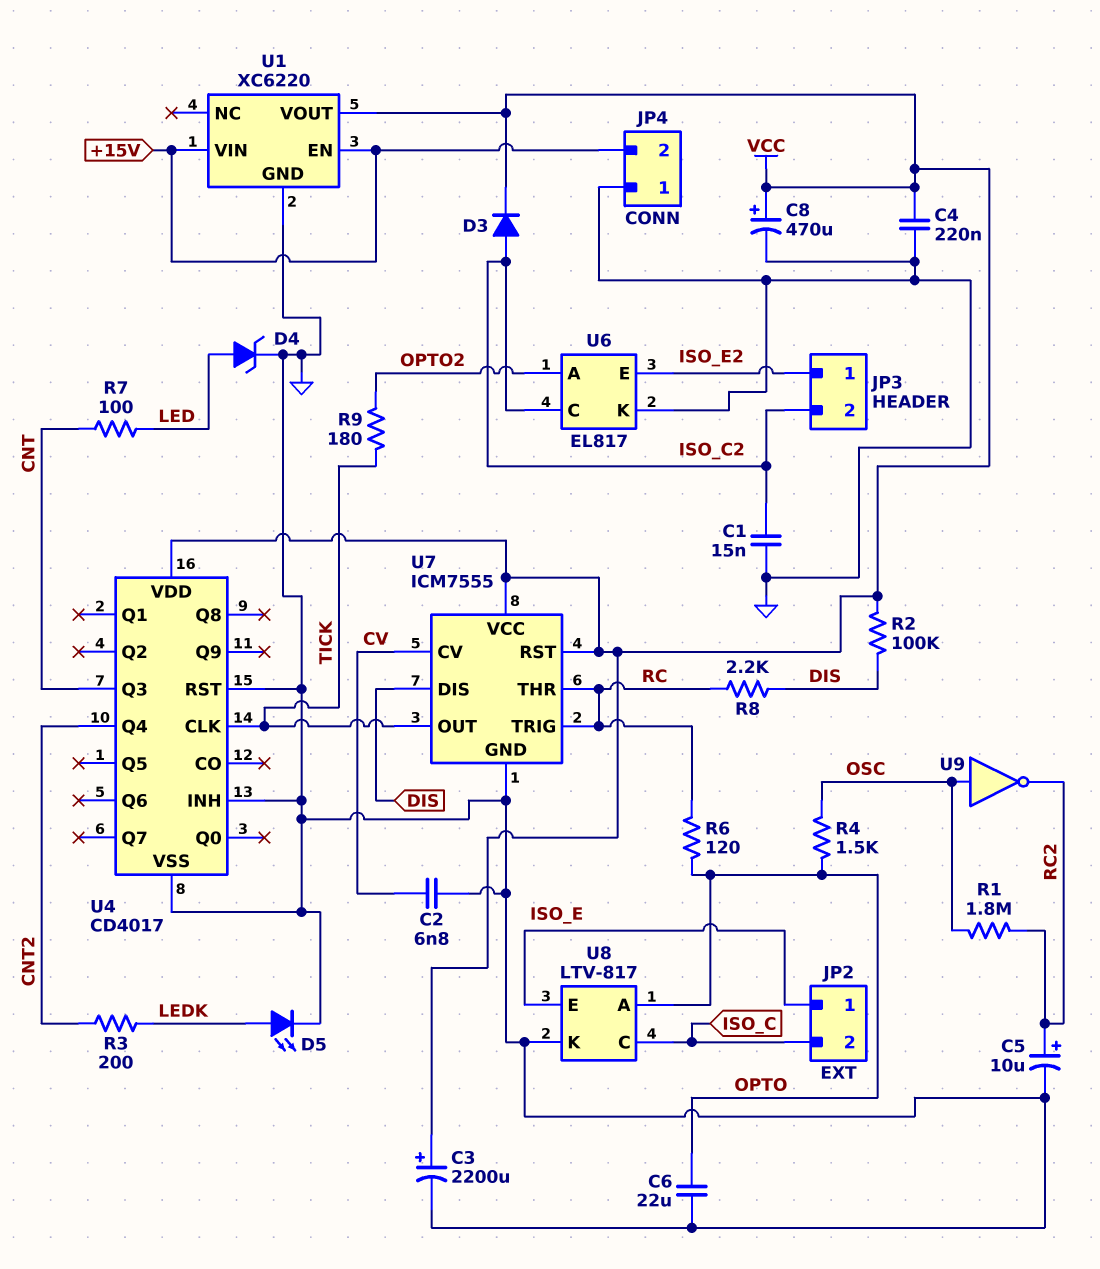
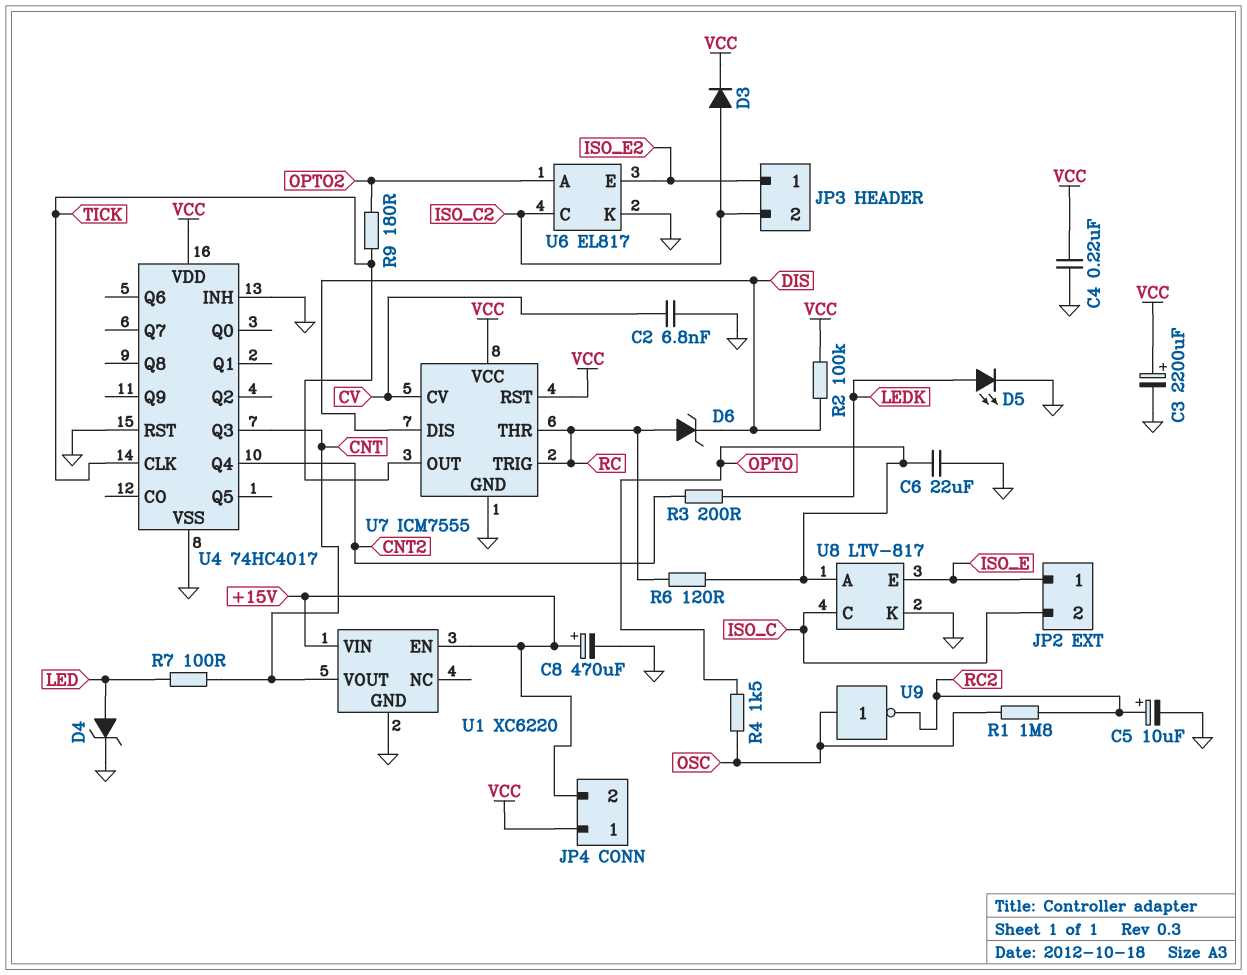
C1: 15nF (GND, ISO_C2) -> none
C8: 470uF (plus VCC, minus GND) -> 470uF (plus +15V, minus GND)
D6: none -> zener (A RC, K DIS)
JP4 pin 1: GND -> VCC
R8: 2.2k (DIS, RC) -> none
U1 pin VOUT: VCC -> CNT
U4: CD4017 -> 74HC4017

